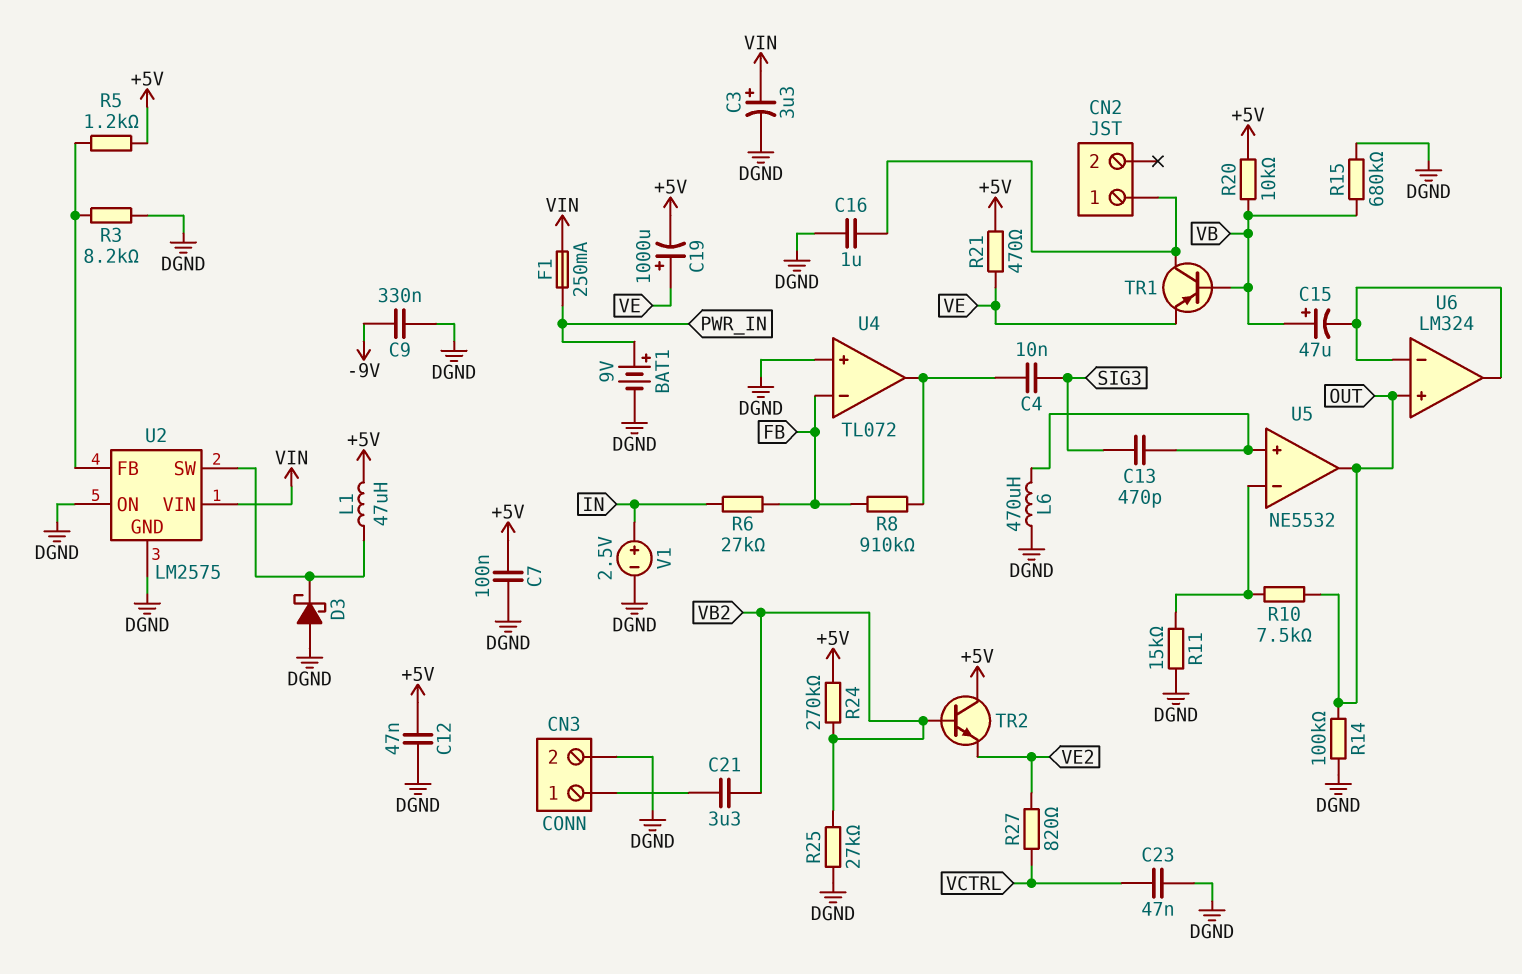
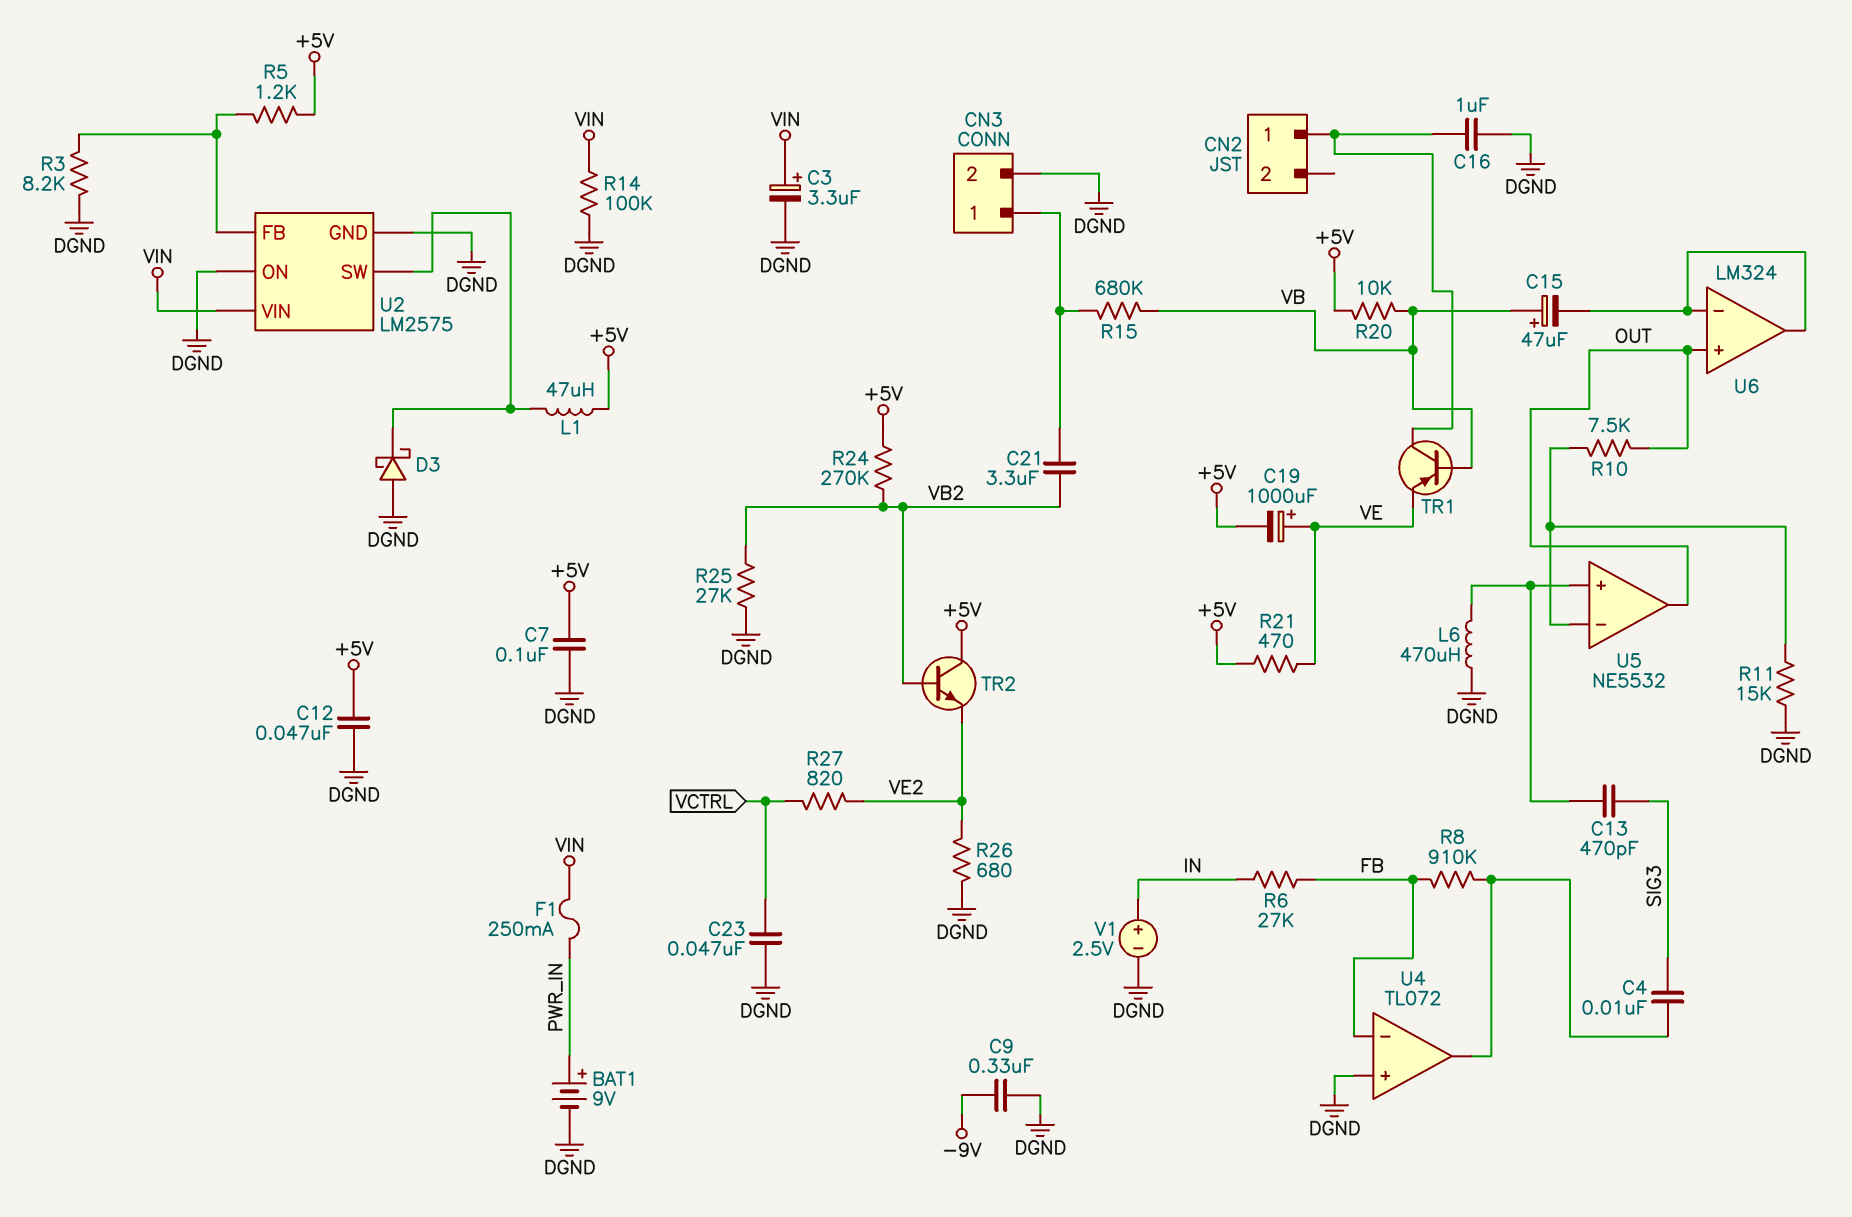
R14: 100k (DGND, OUT) -> 100k (DGND, VIN)
R15: 680k (DGND, VB) -> 680k (CN3/1, VB)
R26: none -> 680 (DGND, VE2)

